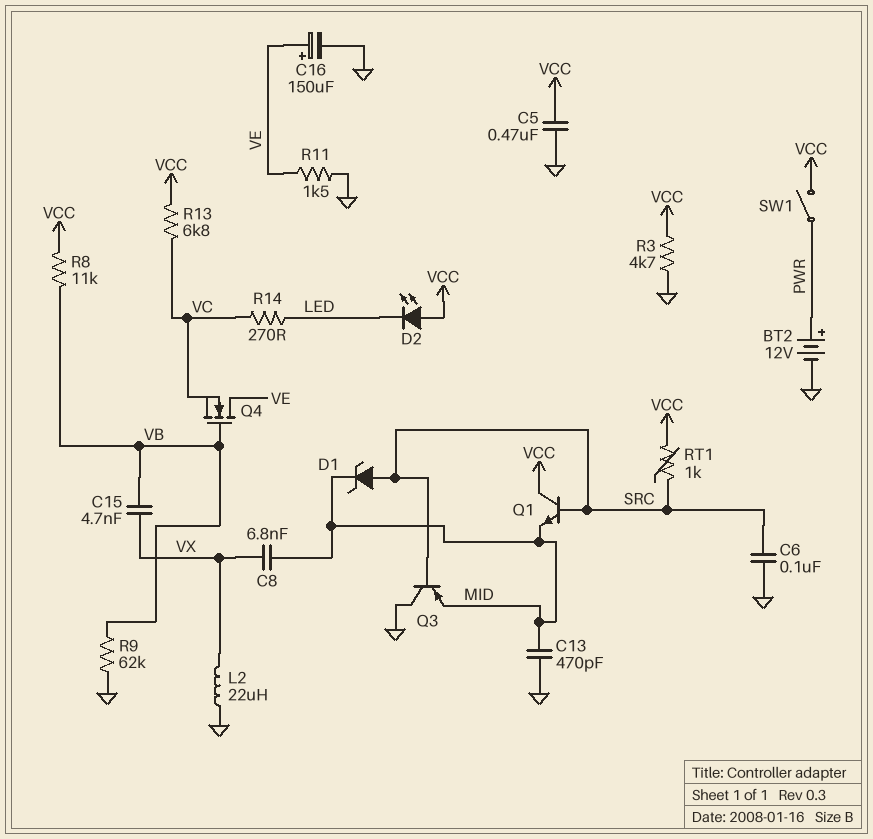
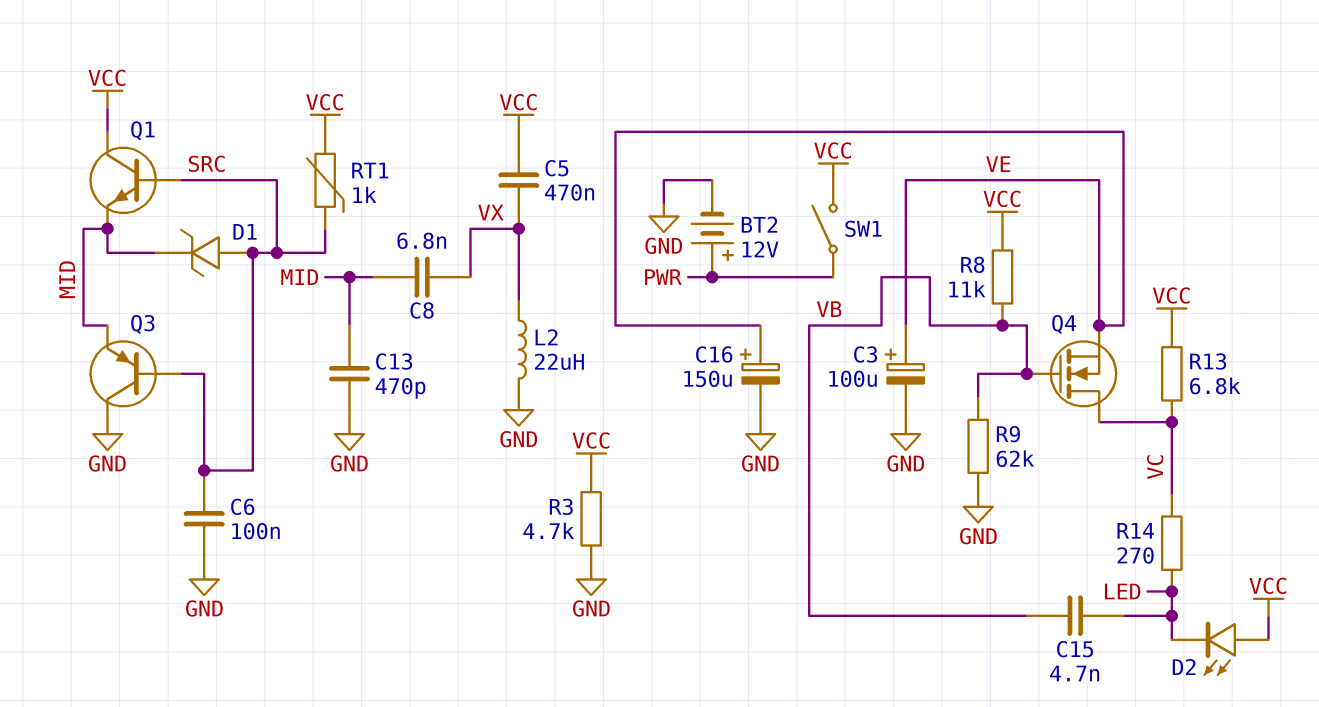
C3: none -> 100uF (plus VE, minus GND)
C5: 470nF (GND, VCC) -> 470nF (VCC, VX)
C15: 4.7nF (VB, VX) -> 4.7nF (LED, VB)
Q4: NMOS (G VB, D VE, S VC) -> NMOS (G VB, D VC, S VE)
R11: 1.5k (GND, VE) -> none

